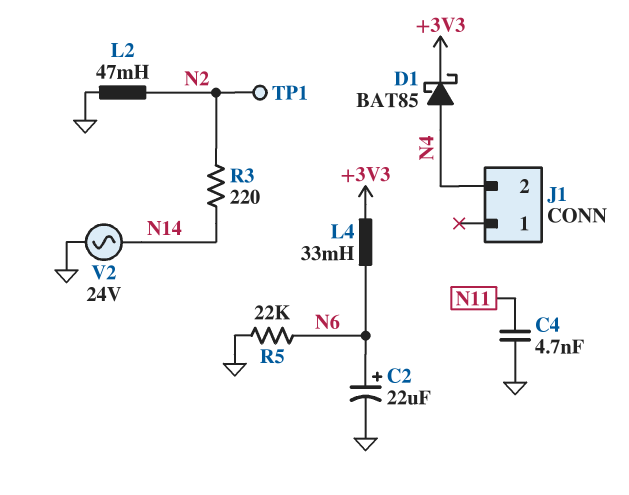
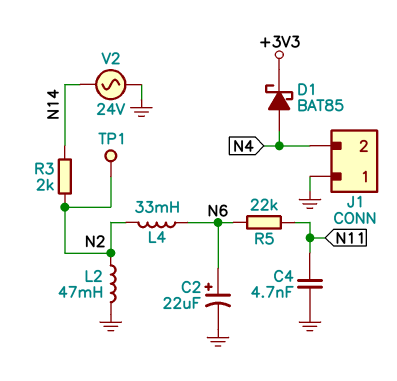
J1 pin 1: none -> GND
L4: 33mH (+3V3, N6) -> 33mH (N2, N6)
R3: 220 (N2, N14) -> 2k (N2, N14)
R5: 22k (GND, N6) -> 22k (N6, N11)

